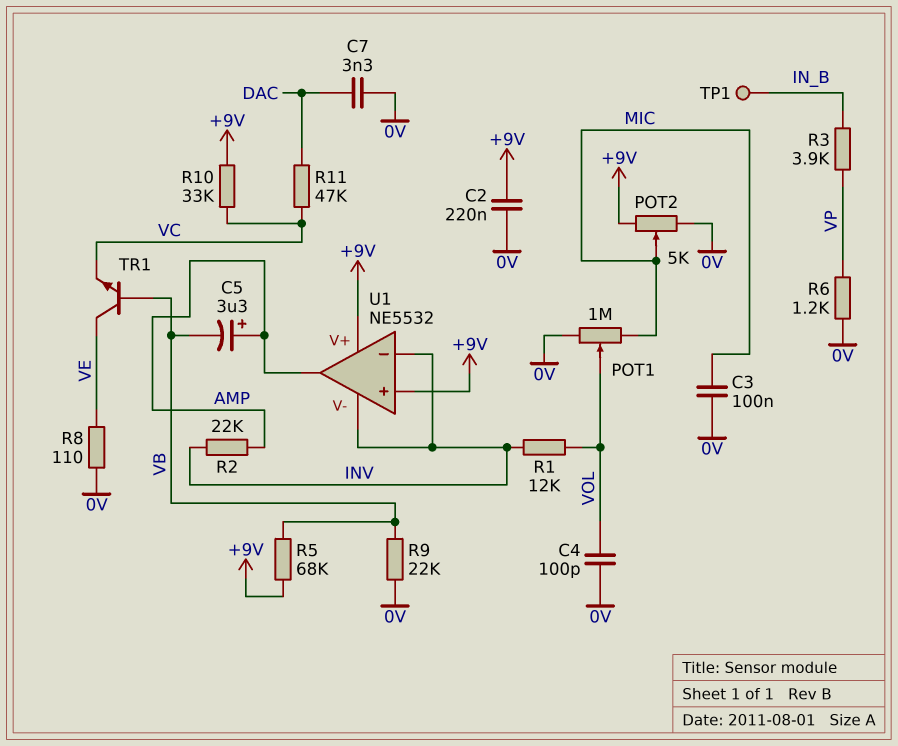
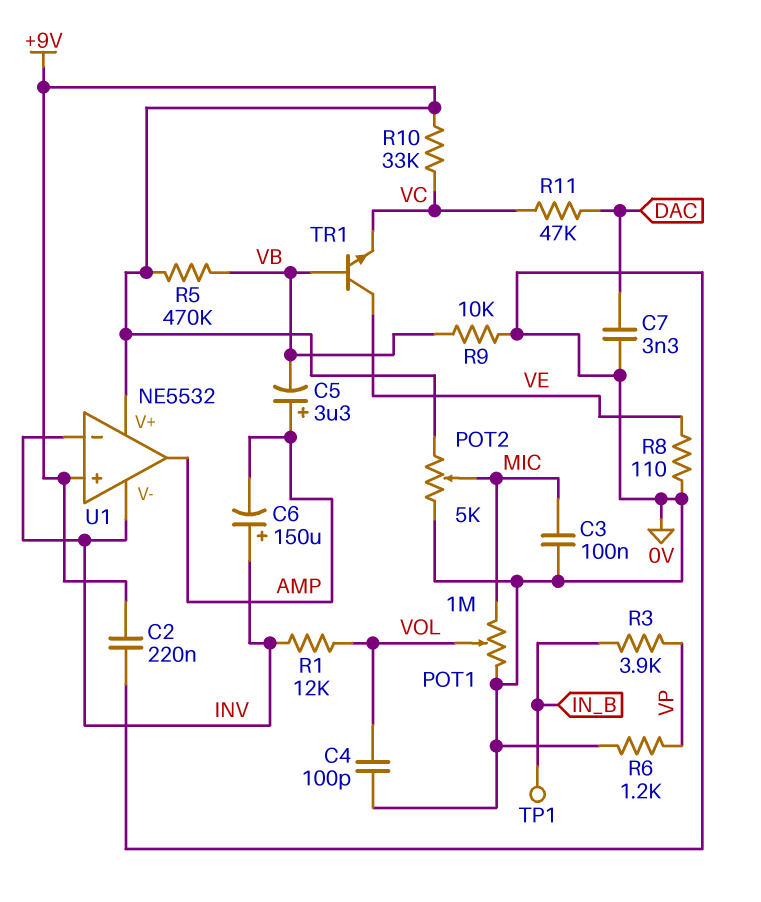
C6: none -> 150uF (plus INV, minus AMP)
R2: 22k (AMP, INV) -> none
R5: 68k (+9V, VB) -> 470k (+9V, VB)
R9: 22k (0V, VB) -> 10k (0V, VB)

